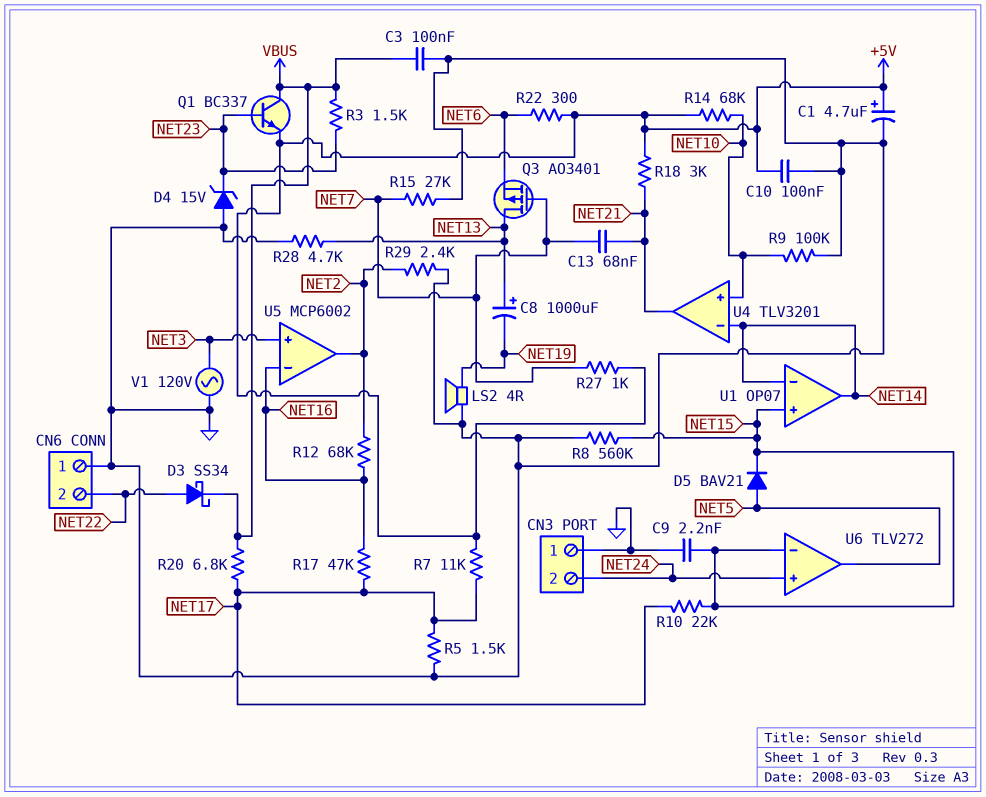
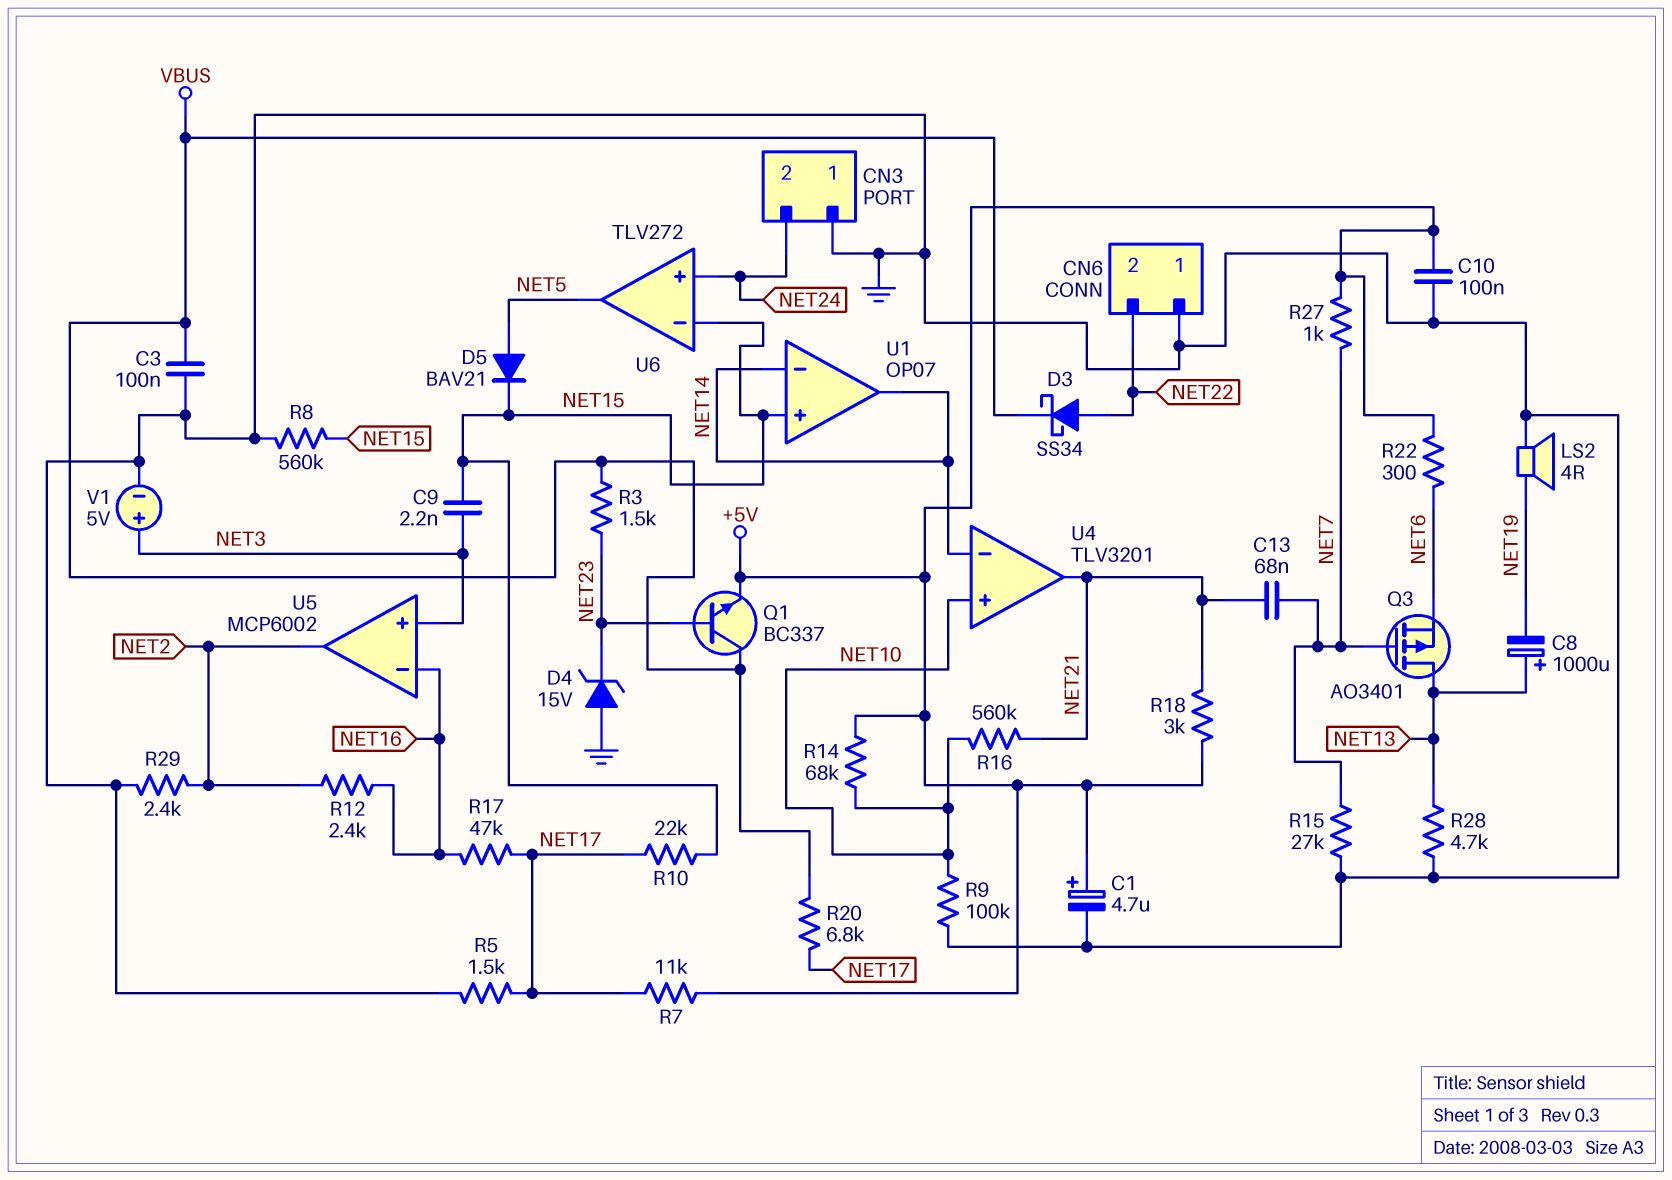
C9: 2.2nF (GND, NET15) -> 2.2nF (NET3, NET15)
R12: 68k (NET2, NET16) -> 2.4k (NET2, NET16)
R16: none -> 560k (NET10, NET21)
V1: AC 120V (GND, NET3) -> 5V (plus NET3, minus GND)

